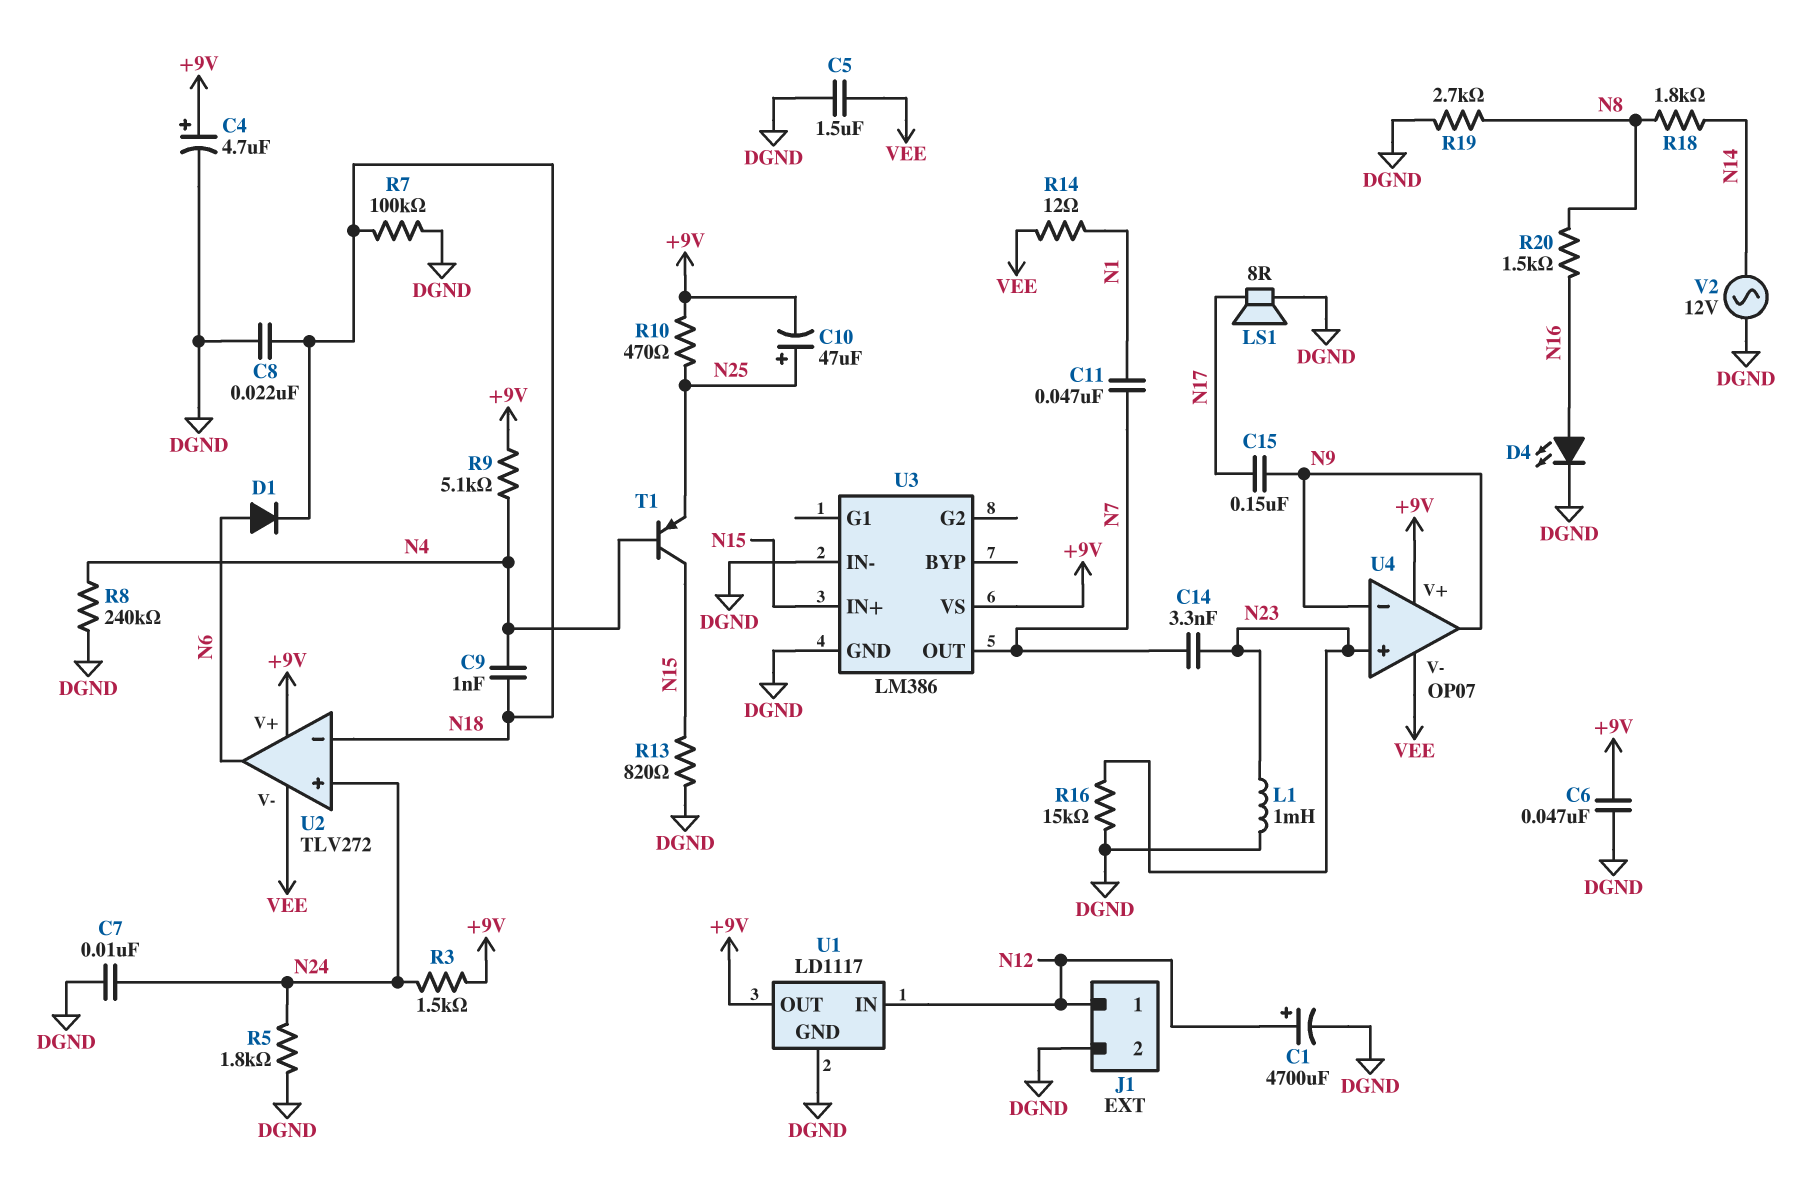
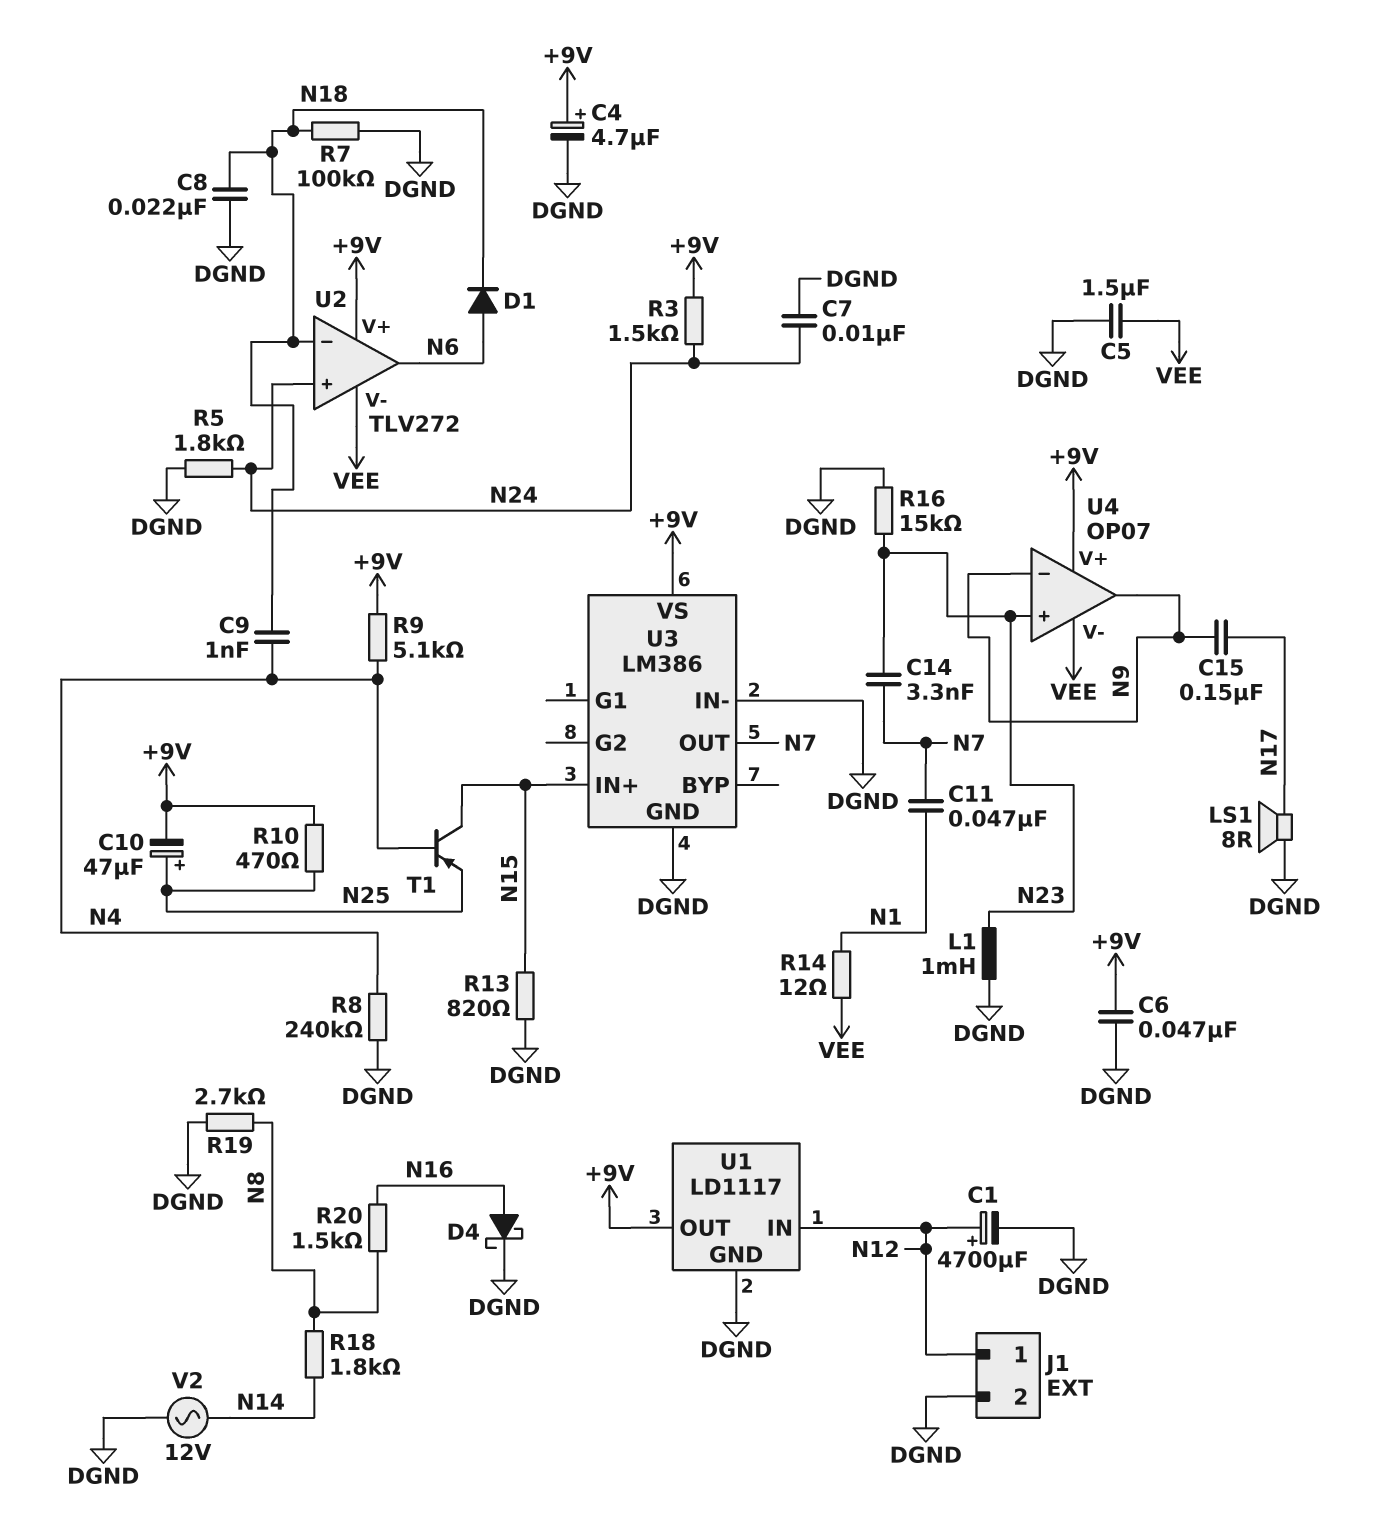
D4: LED (A N16, K DGND) -> schottky (A N16, K DGND)

